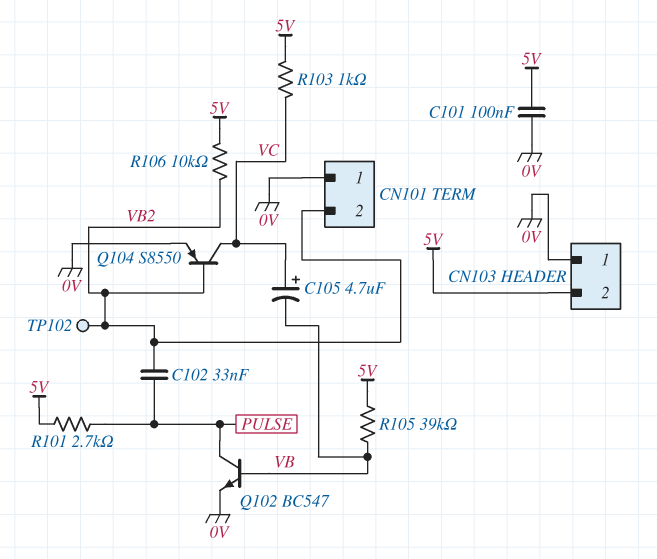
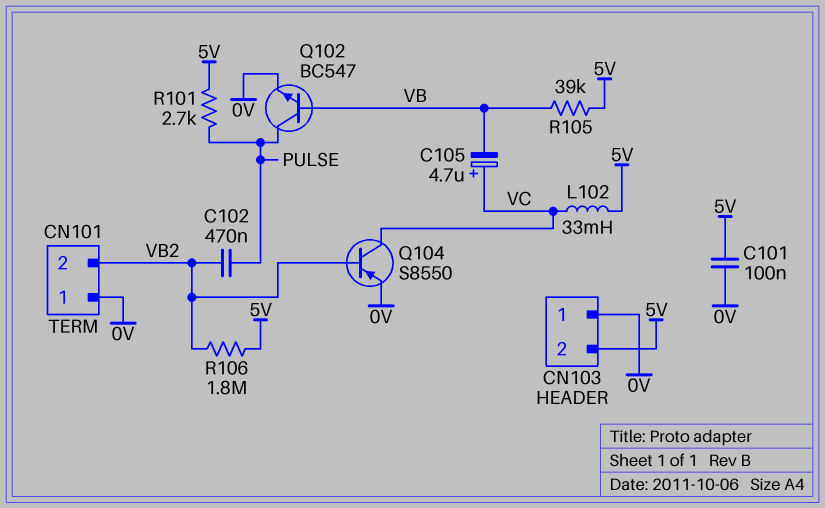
C102: 33nF (PULSE, VB2) -> 470nF (PULSE, VB2)
L102: none -> 33mH (5V, VC)
R103: 1k (5V, VC) -> none
R106: 10k (5V, VB2) -> 1.8M (5V, VB2)
TP102: test point (VB2) -> none

